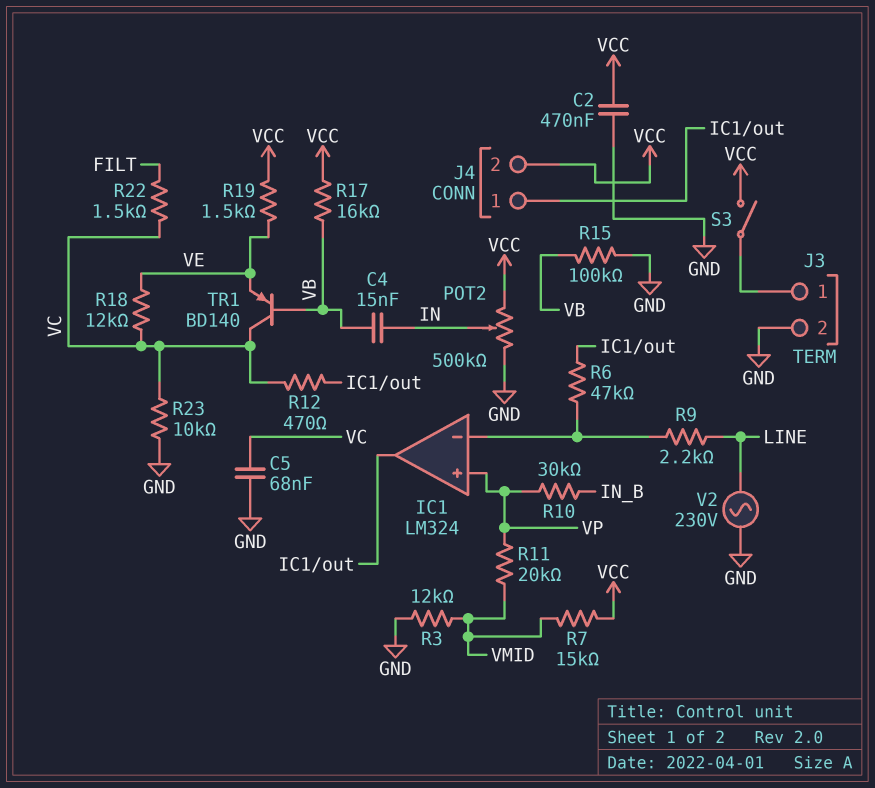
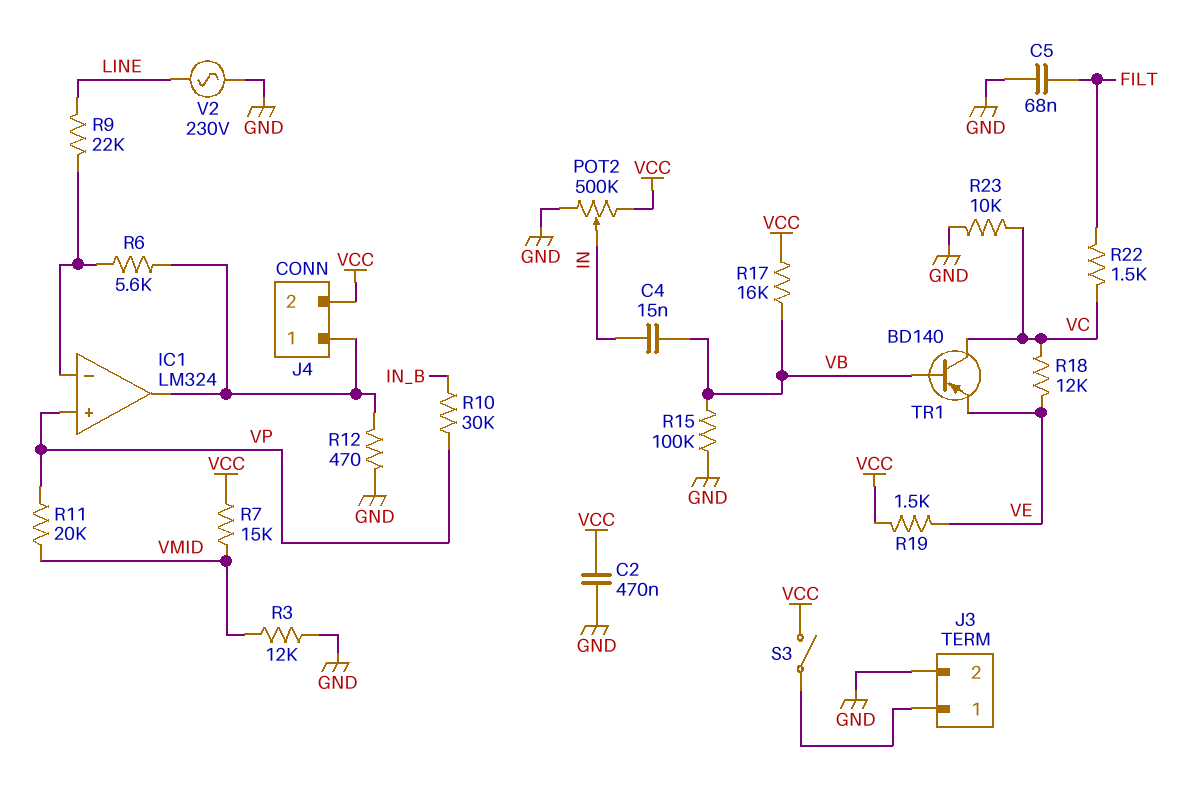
C5: 68nF (GND, VC) -> 68nF (FILT, GND)
R6: 47k (IC1/in-, IC1/out) -> 5.6k (IC1/in-, IC1/out)
R9: 2.2k (IC1/in-, LINE) -> 22k (IC1/in-, LINE)
R12: 470 (IC1/out, VC) -> 470 (GND, IC1/out)

